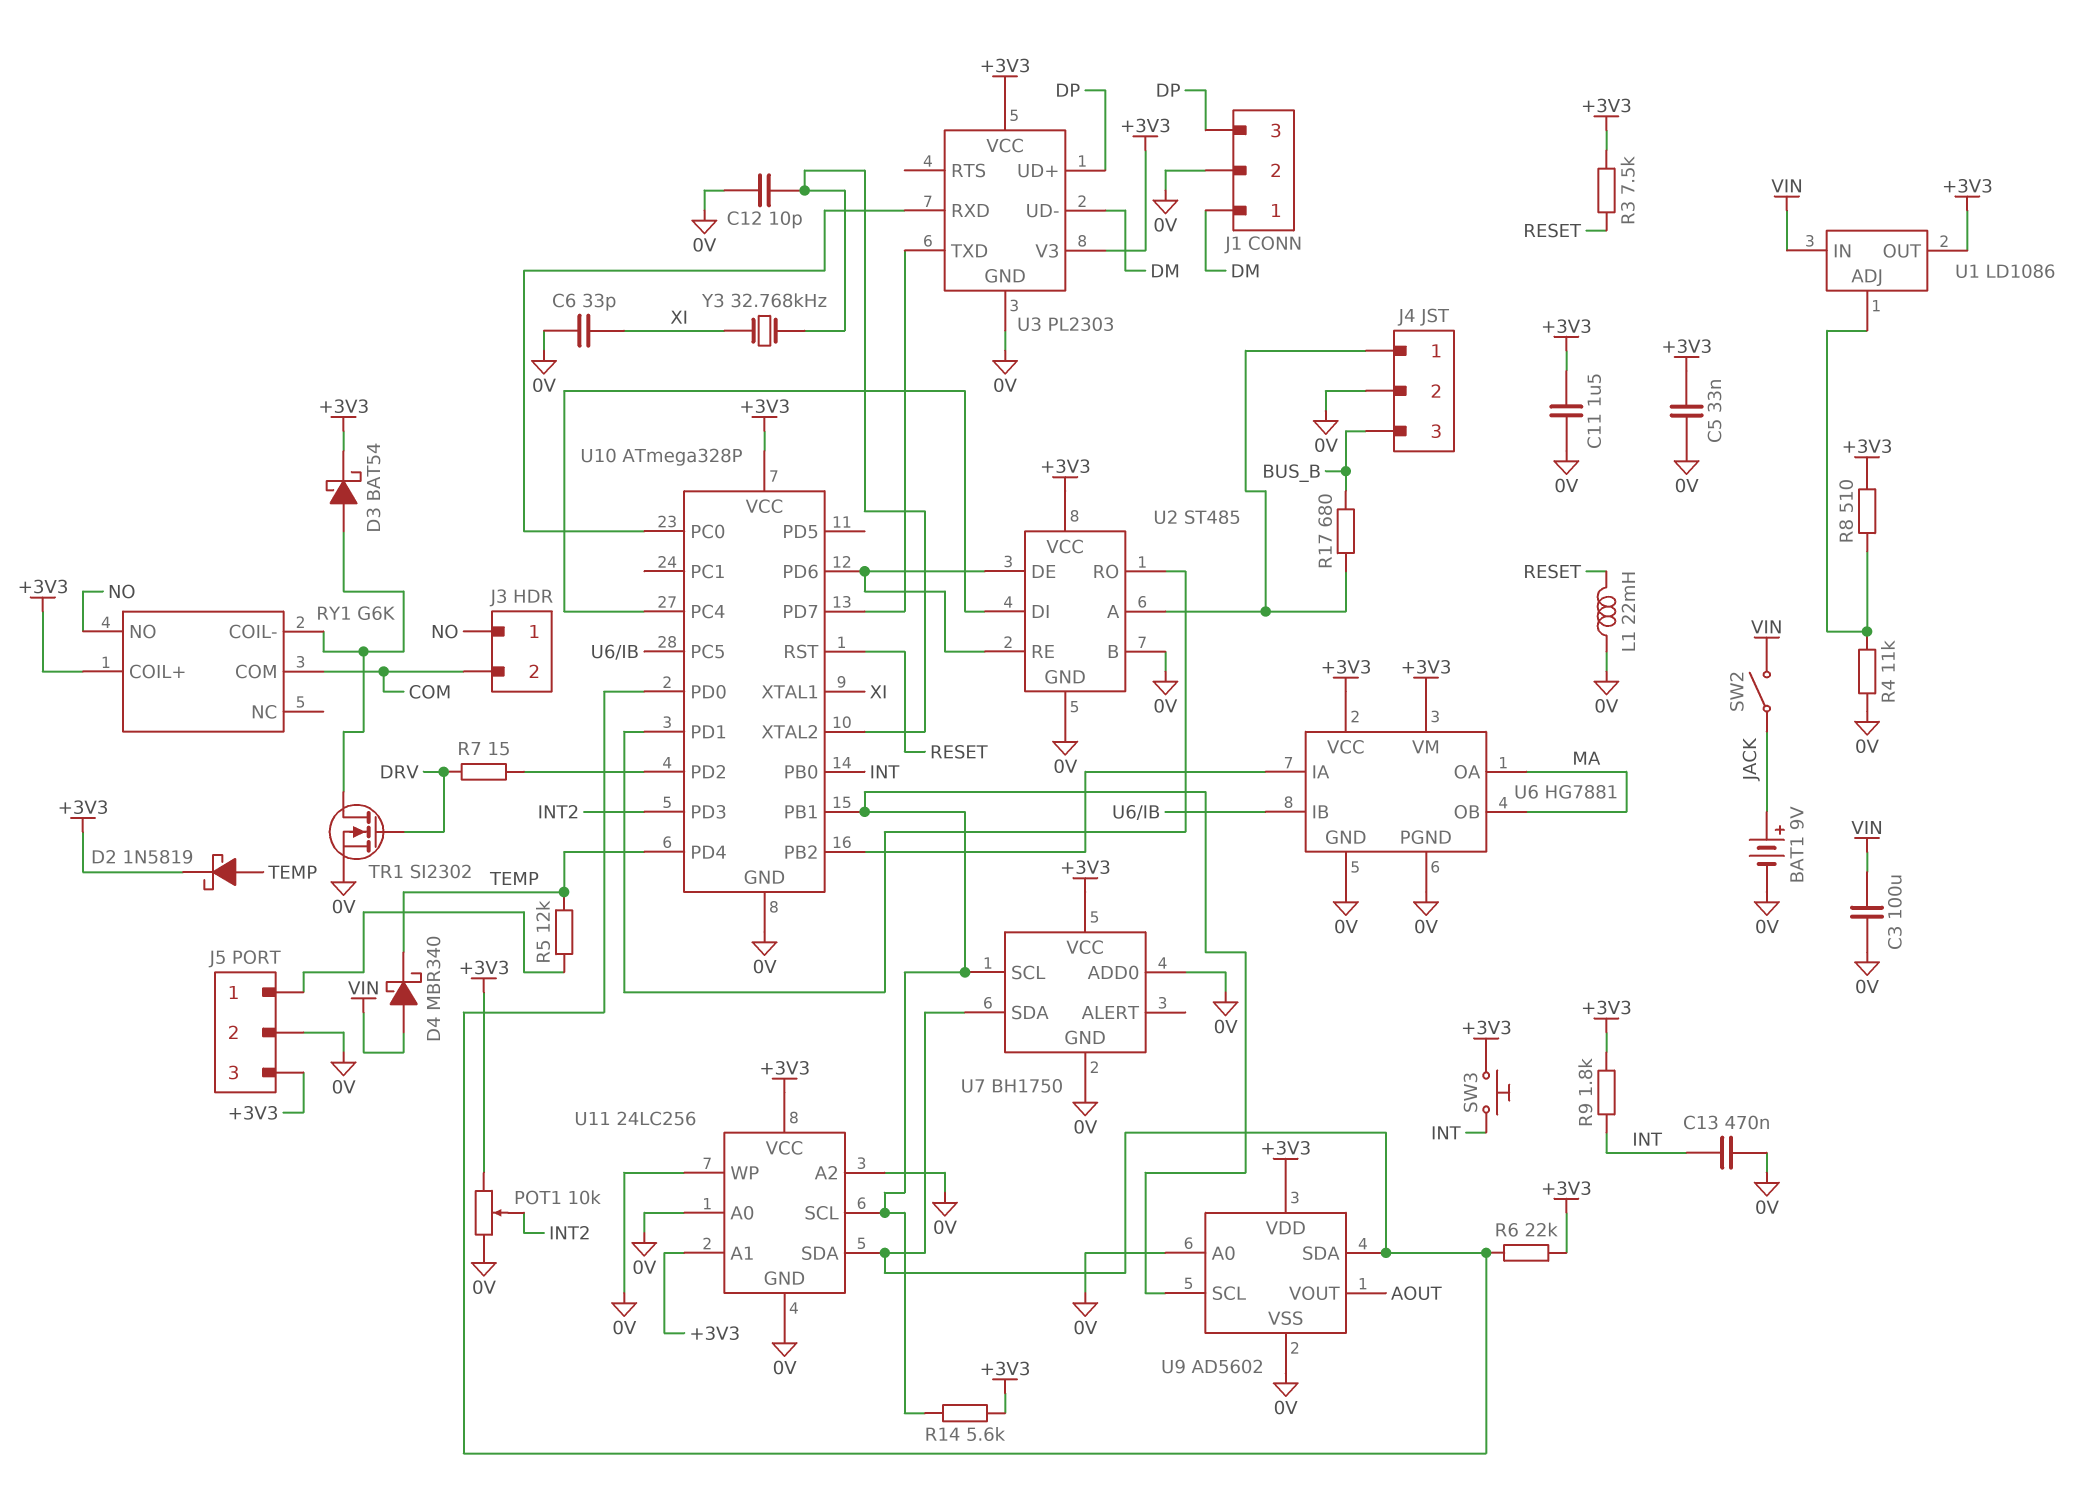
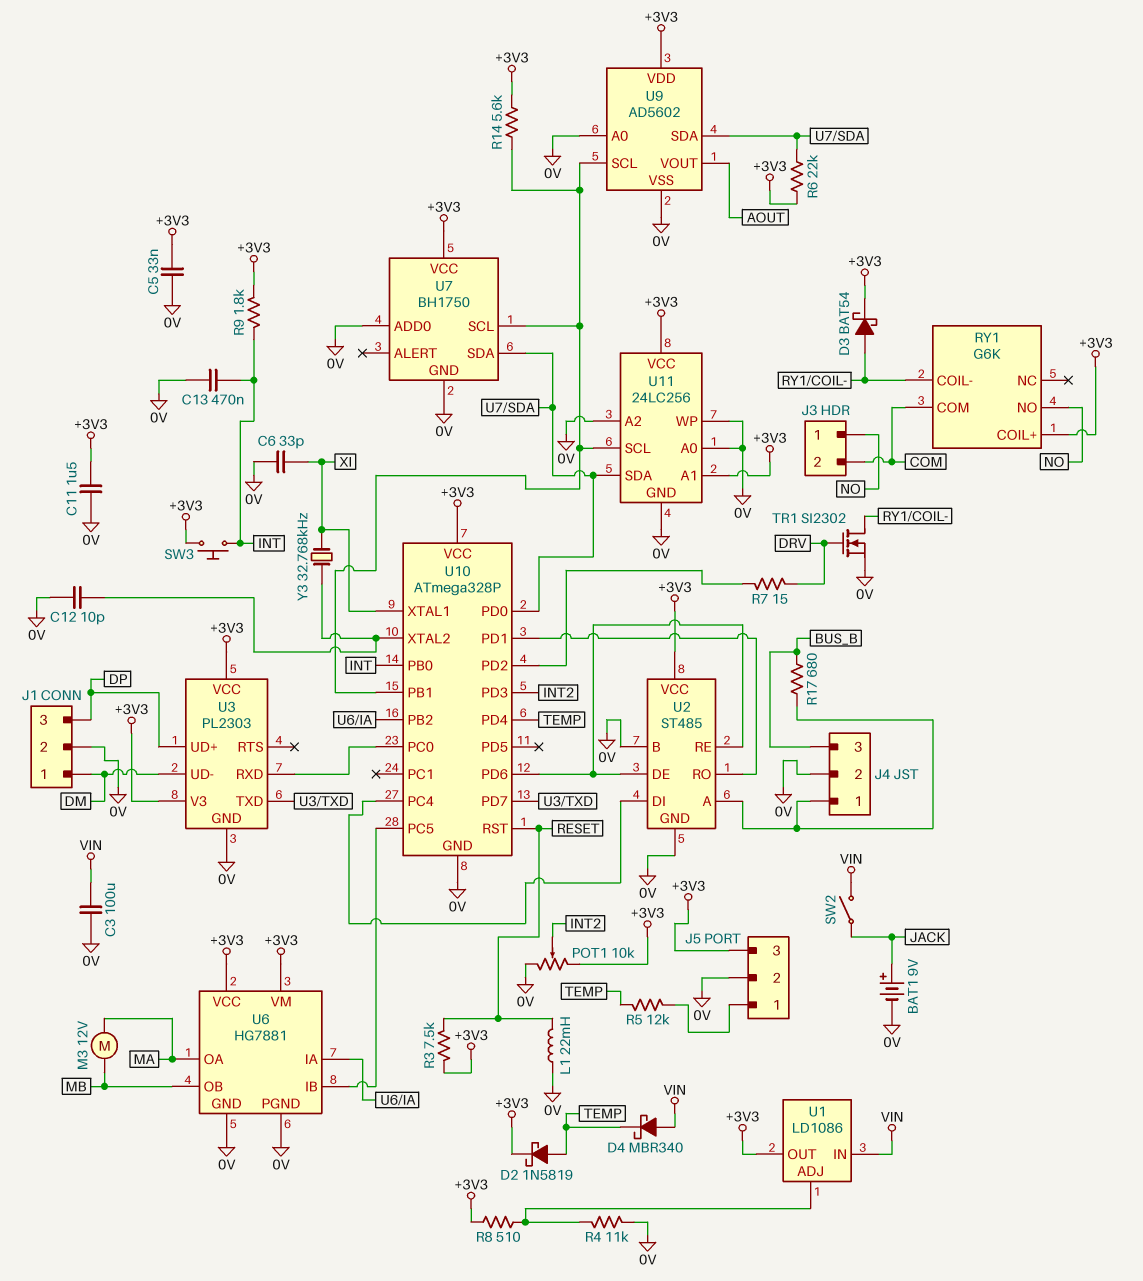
M3: none -> motor 12V (MA, MB)
U6 pin OB: MA -> MB

